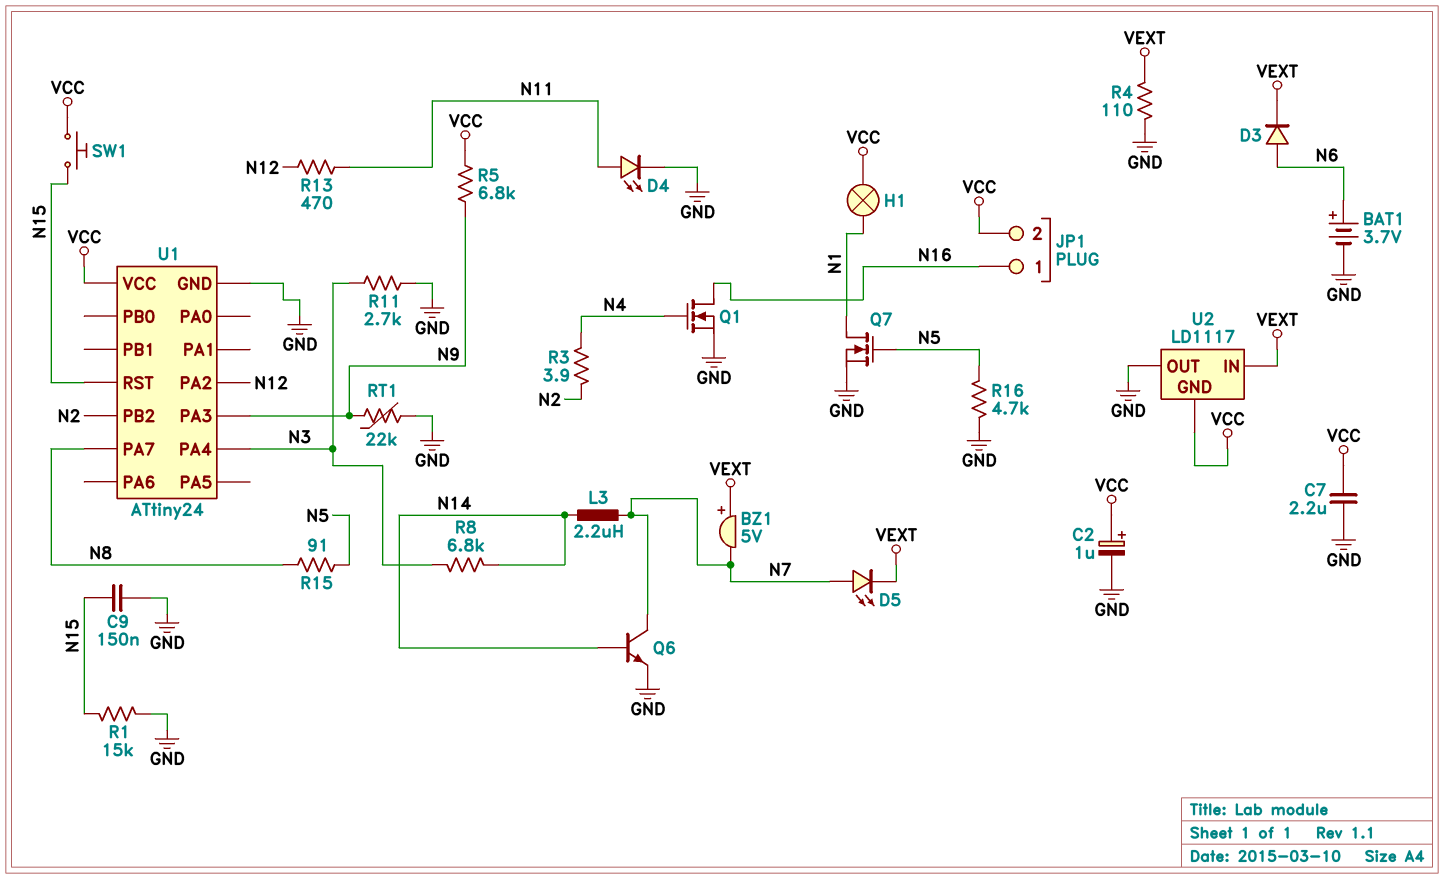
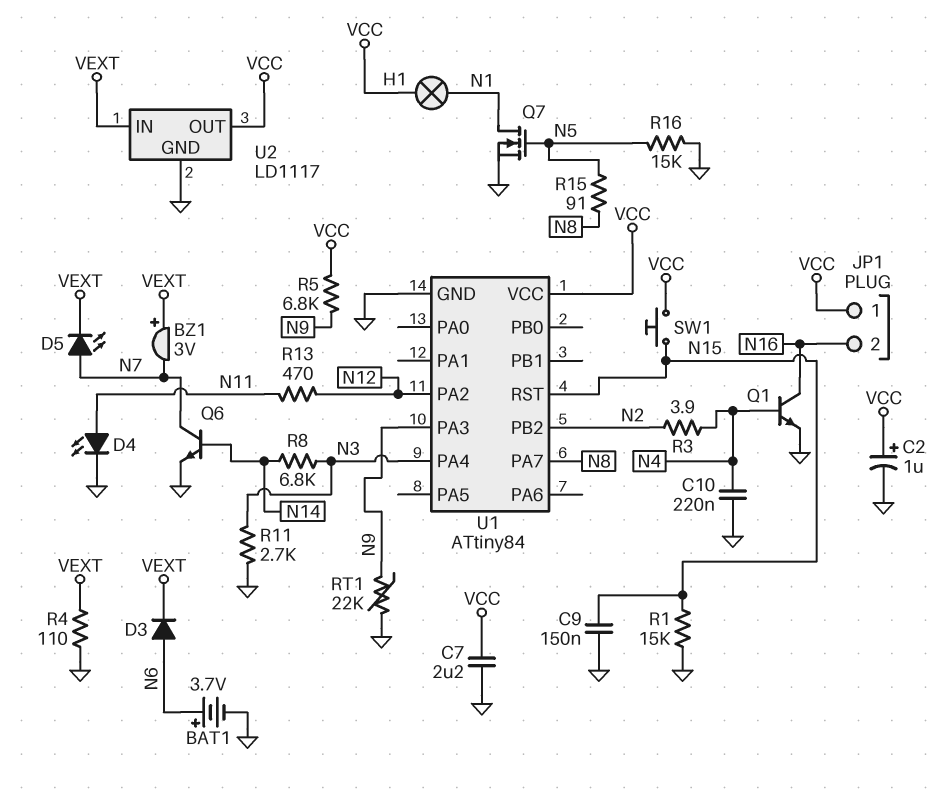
BZ1: buzzer 5V (plus VEXT, minus N7) -> buzzer 3V (plus VEXT, minus N7)
C10: none -> 220nF (GND, N4)
JP1 pin 1: N16 -> VCC
JP1 pin 2: VCC -> N16
L3: 2.2uH (N7, N14) -> none
Q1: NMOS (G N4, D N16, S GND) -> NPN (B N4, C N16, E GND)
R16: 4.7k (GND, N5) -> 15k (GND, N5)
U1: ATtiny24 -> ATtiny84
U2 pin GND: VCC -> GND
U2 pin OUT: GND -> VCC

